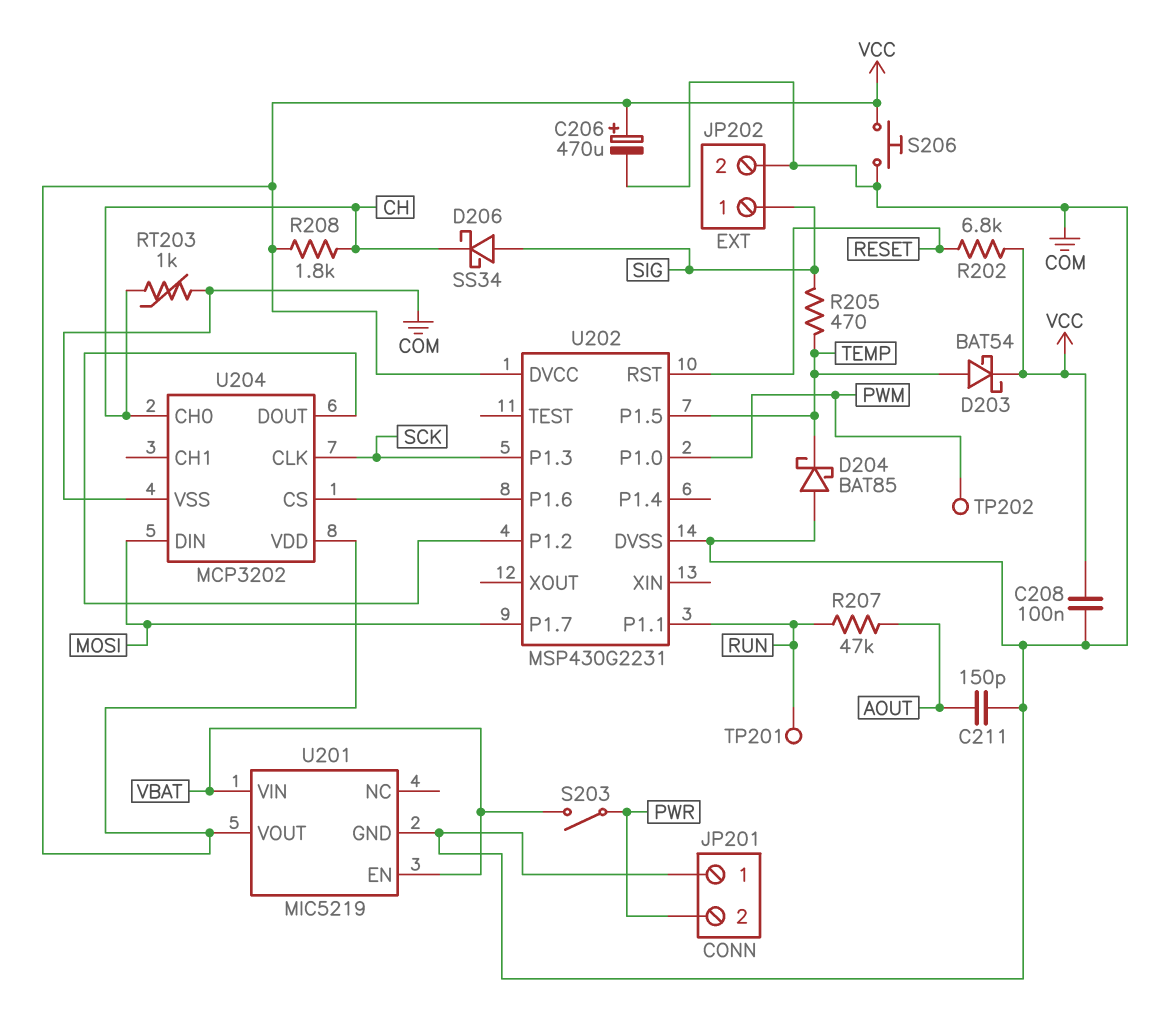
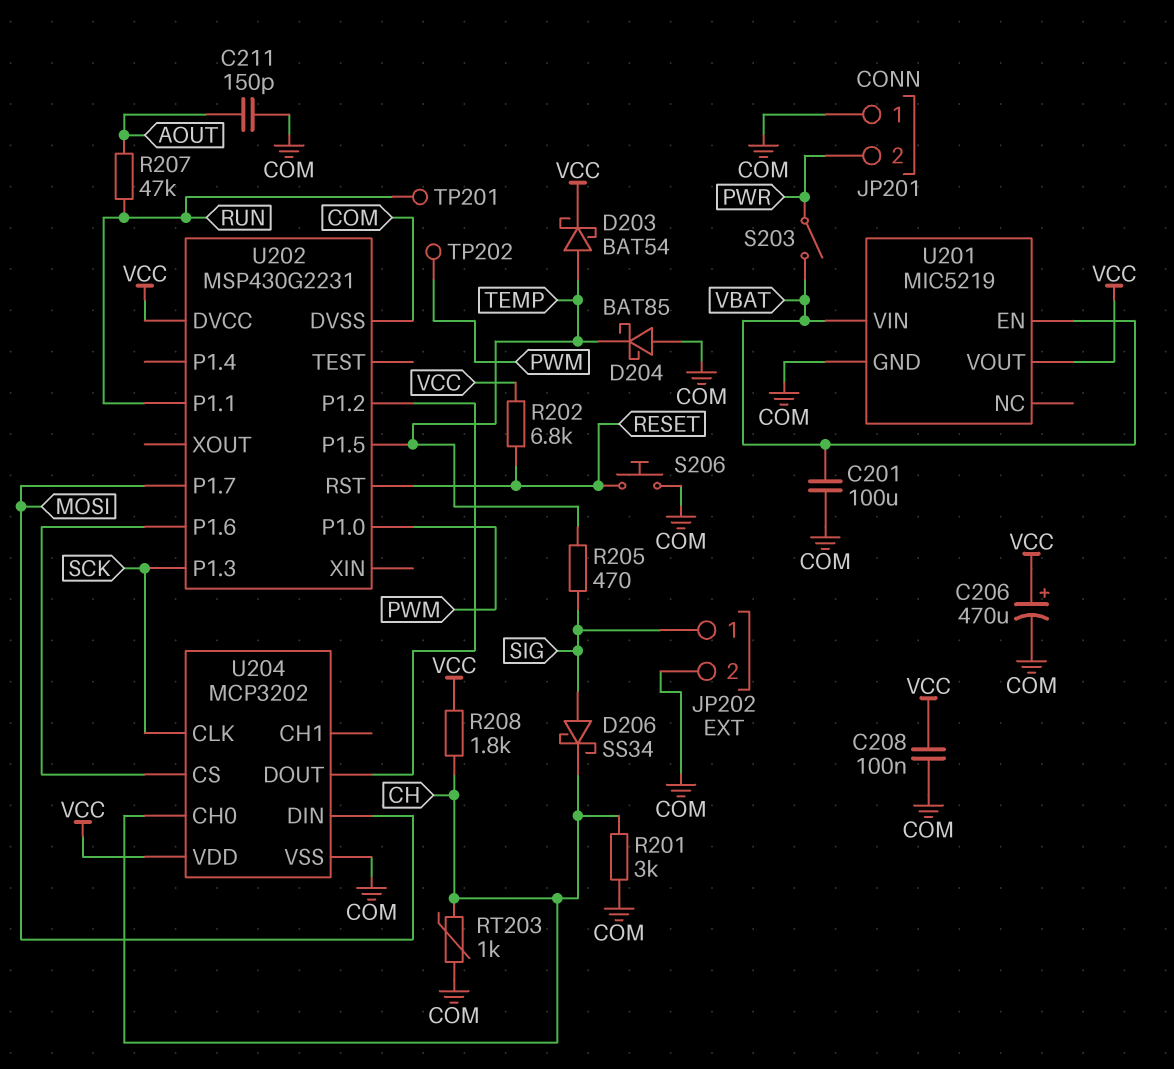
C201: none -> 100uF (COM, VBAT)
R201: none -> 3k (CH, COM)
S206: button (COM, VCC) -> button (COM, RESET)

